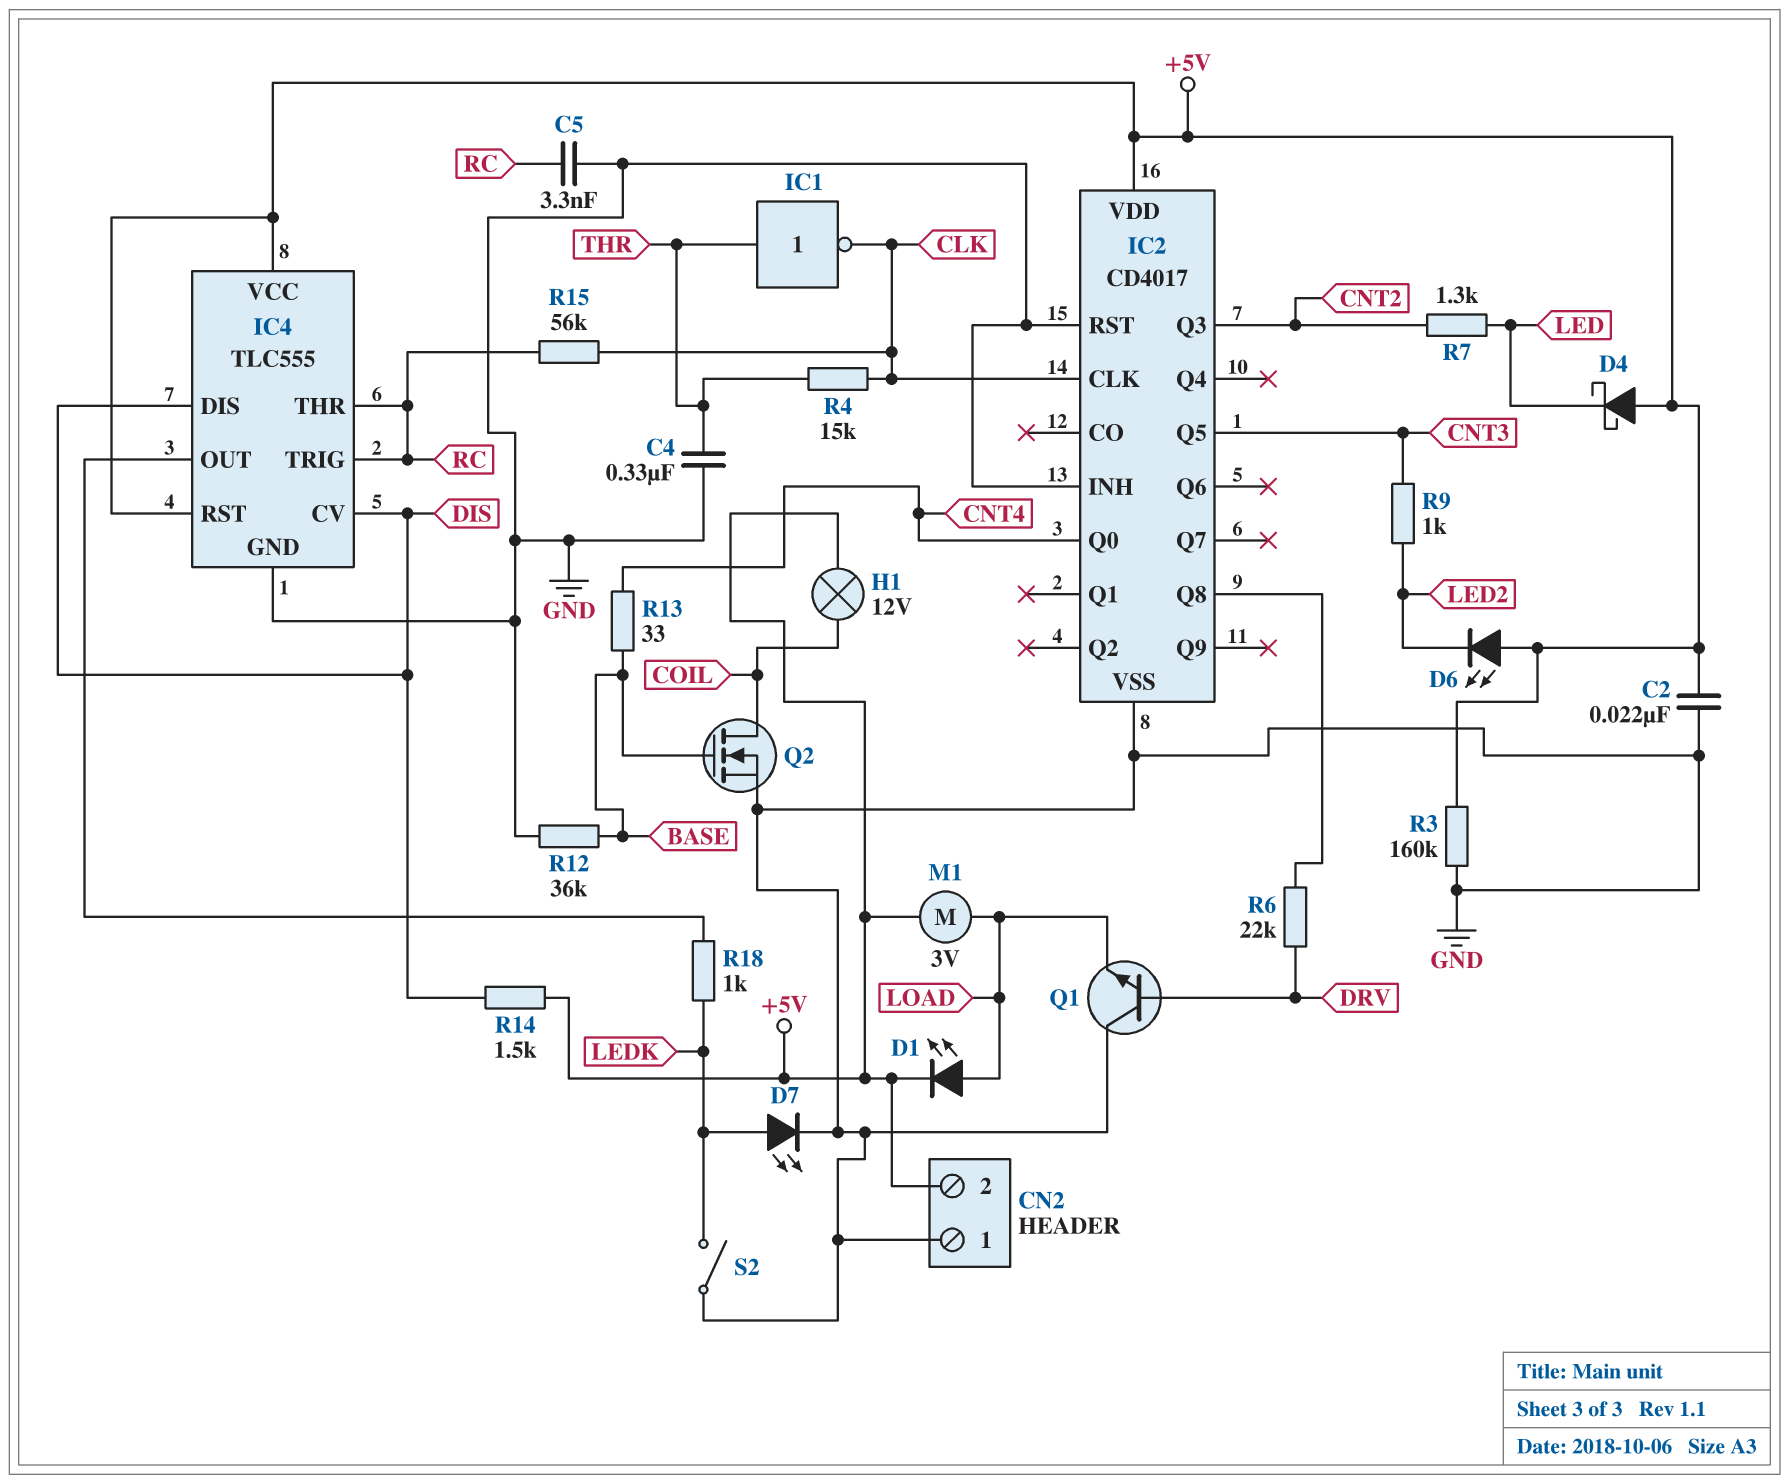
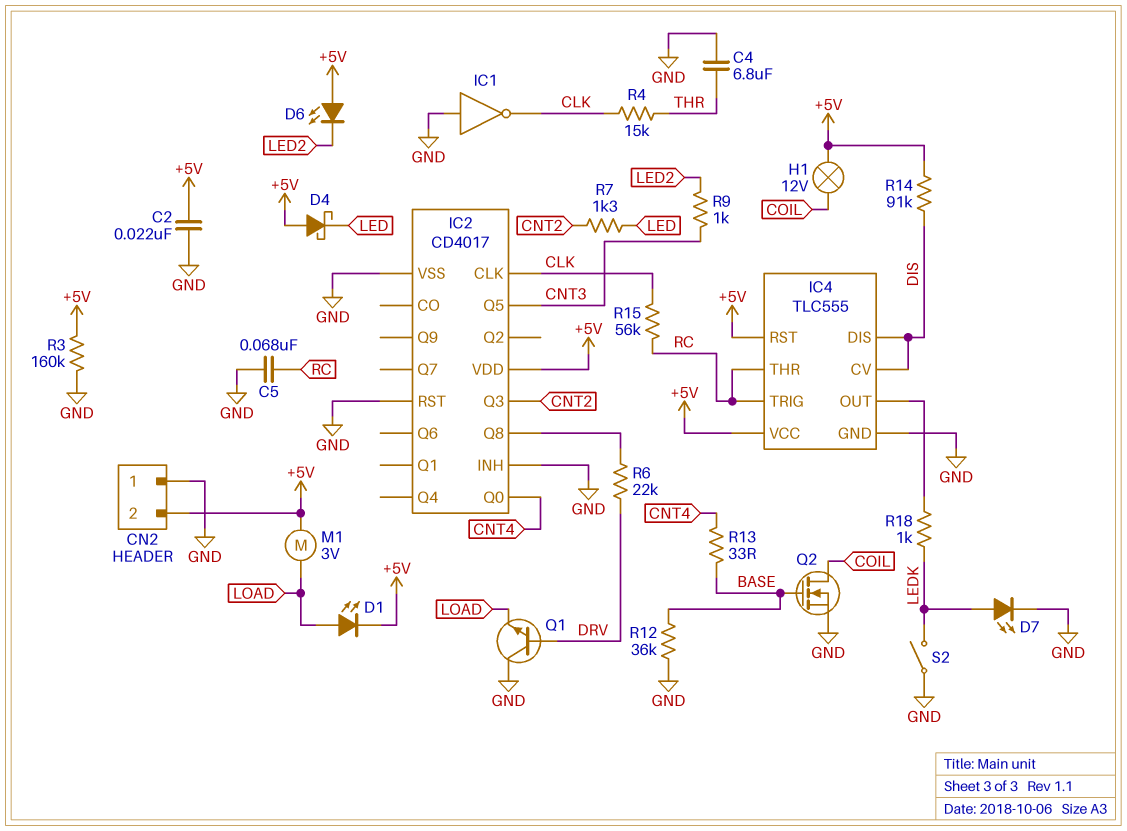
C4: 330nF (GND, THR) -> 6.8uF (GND, THR)
C5: 3.3nF (GND, RC) -> 68nF (GND, RC)
IC1: NOT (in THR, out CLK) -> NOT (in GND, out CLK)
R14: 1.5k (+5V, DIS) -> 91k (+5V, DIS)

